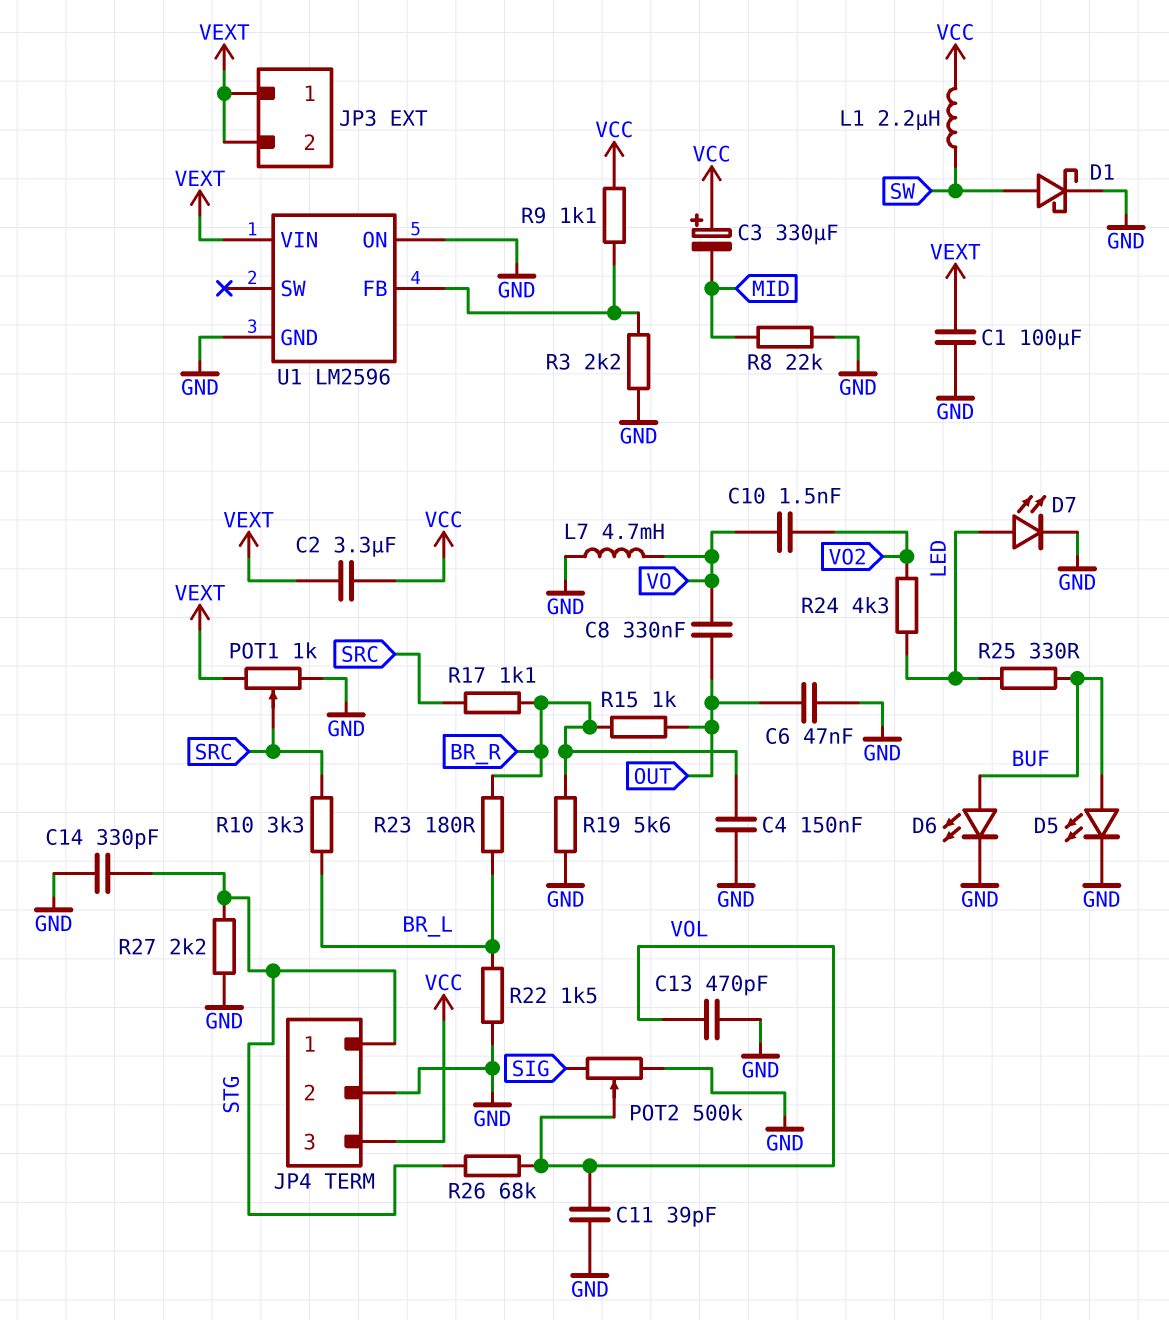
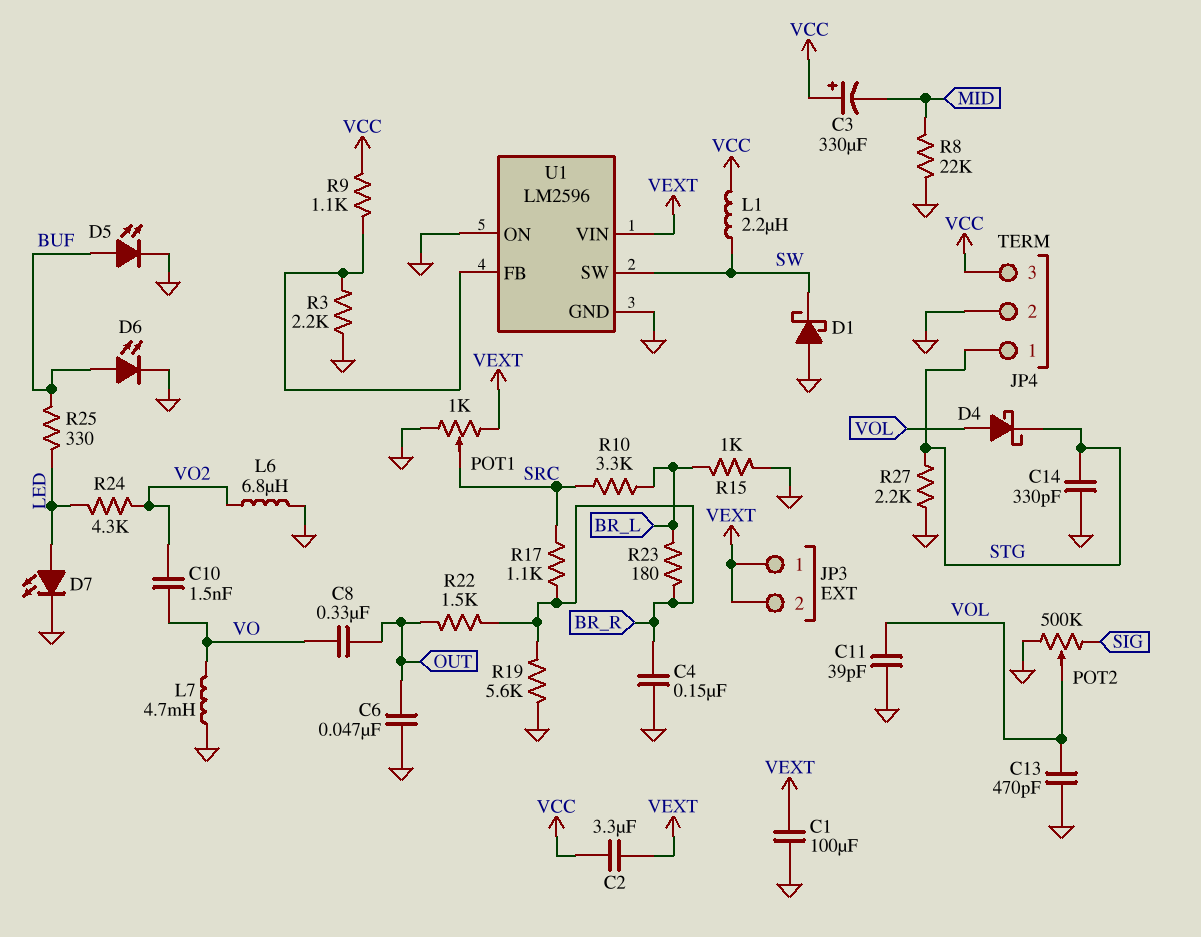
D1: schottky (A SW, K GND) -> schottky (A GND, K SW)
D4: none -> schottky (A VOL, K STG)
L6: none -> 6.8uH (GND, VO2)
R15: 1k (BR_R, OUT) -> 1k (BR_L, GND)
R22: 1.5k (BR_L, GND) -> 1.5k (BR_R, OUT)
R26: 68k (STG, VOL) -> none
U1 pin SW: none -> SW

